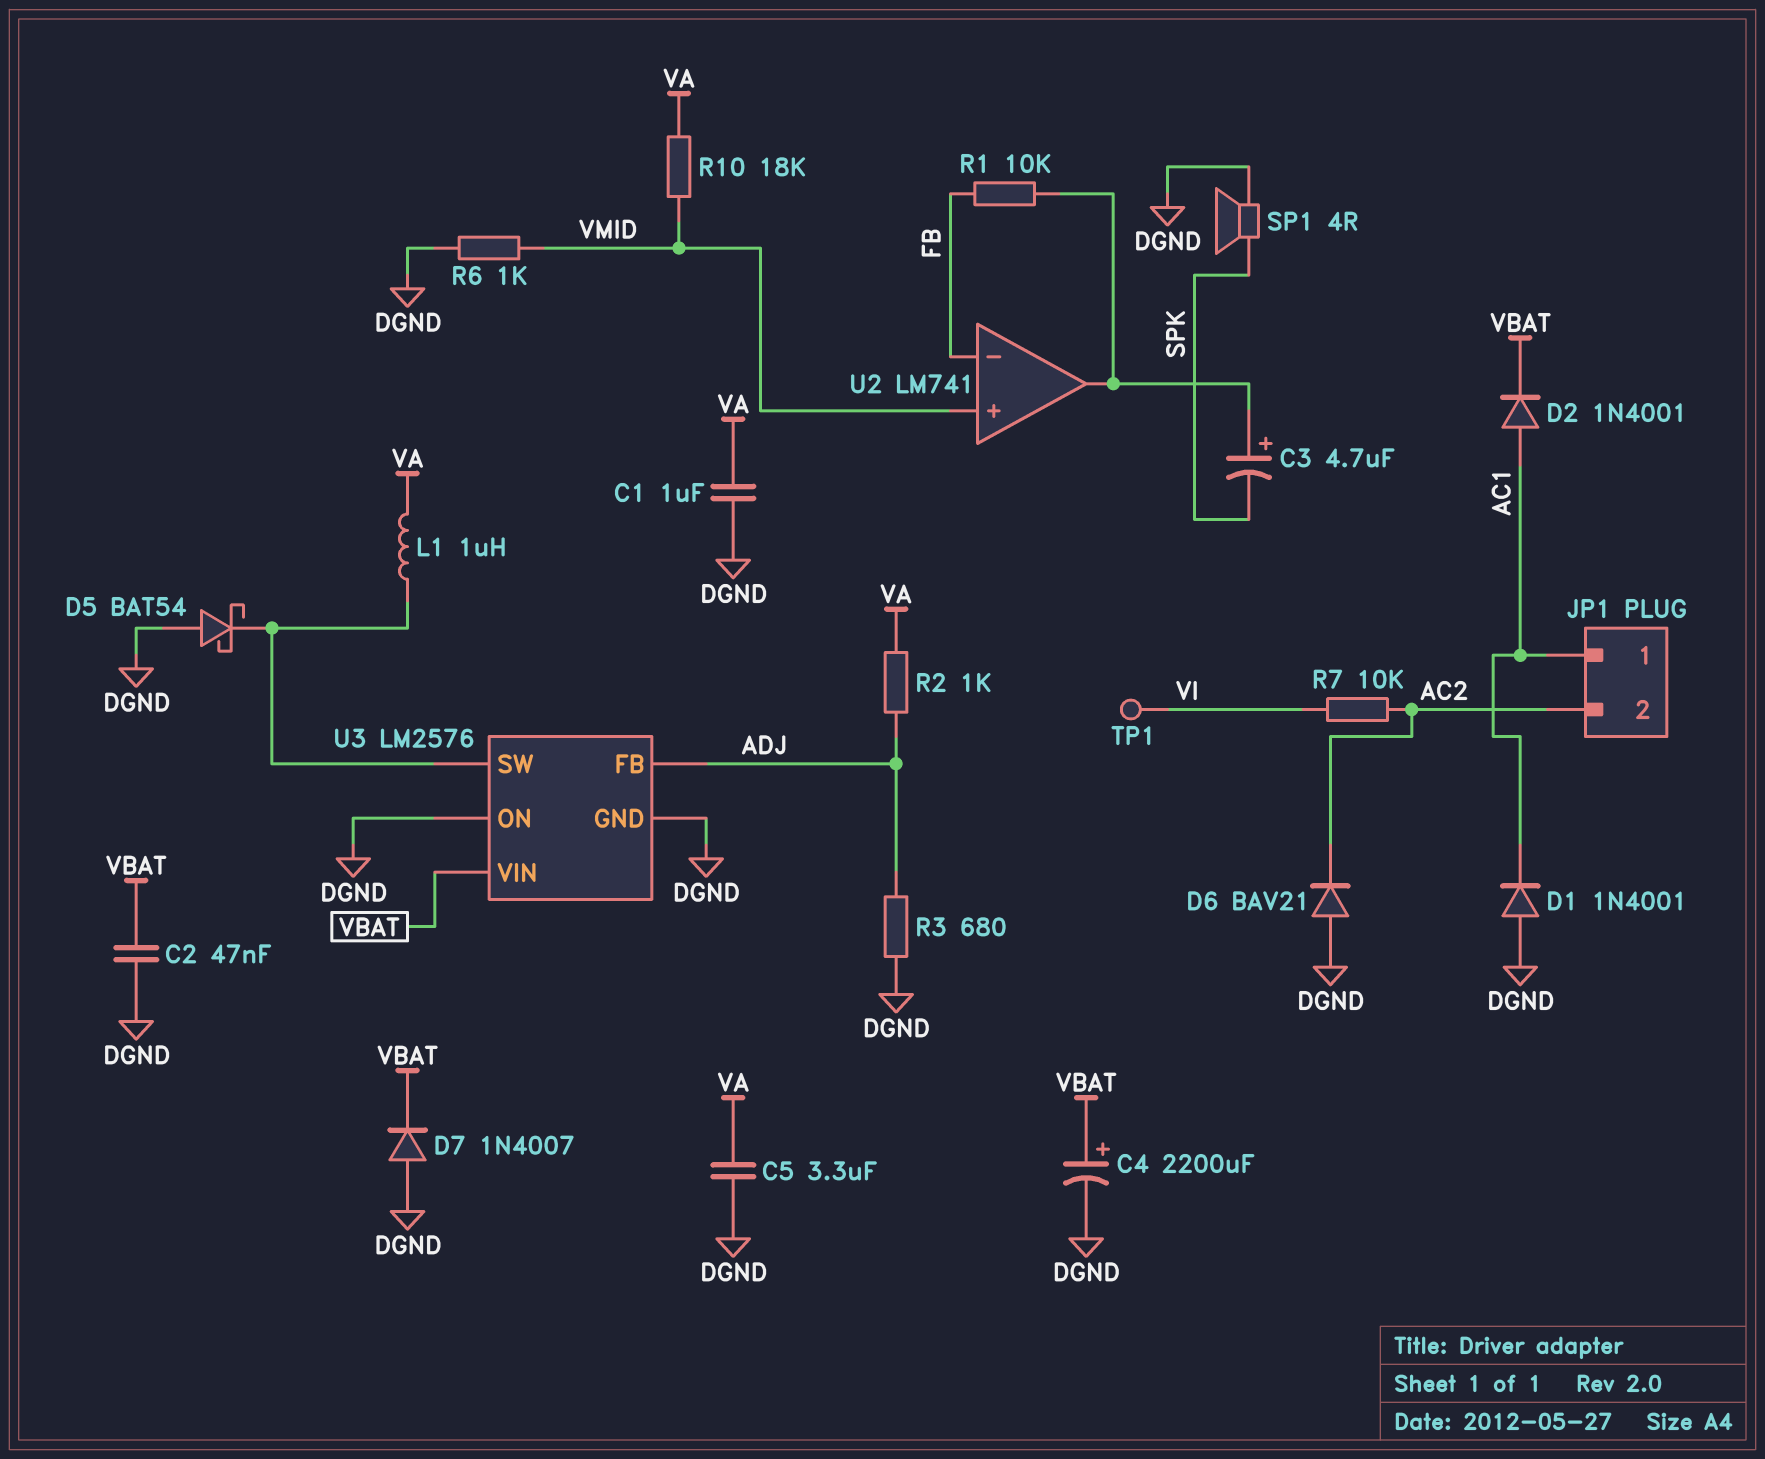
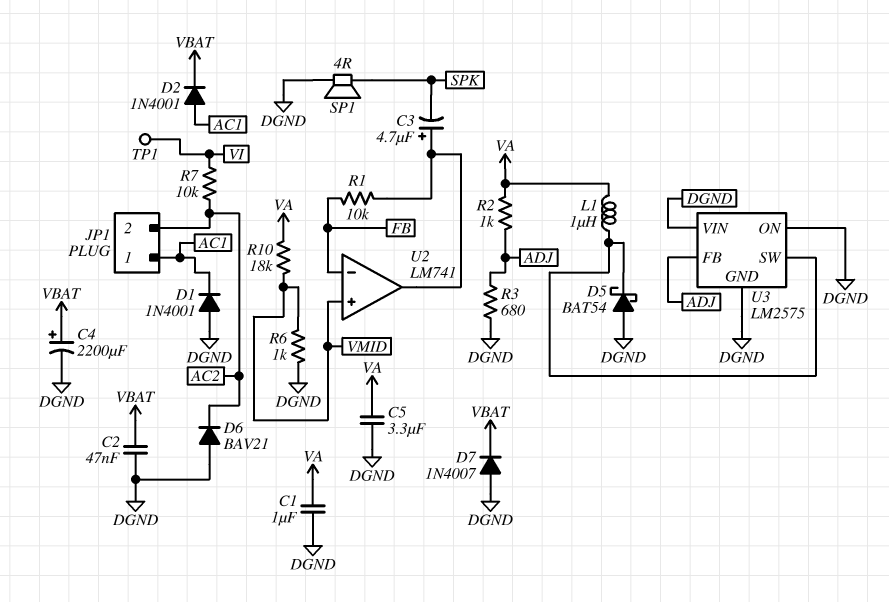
U3: LM2576 -> LM2575
U3 pin VIN: VBAT -> DGND

